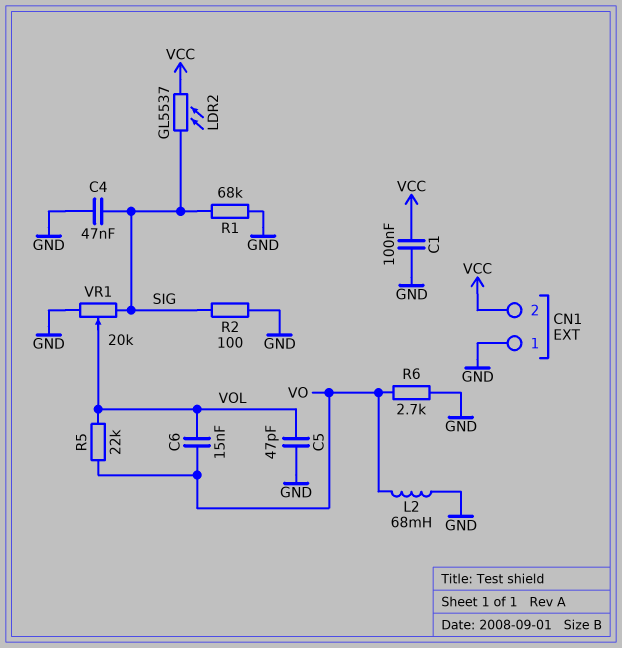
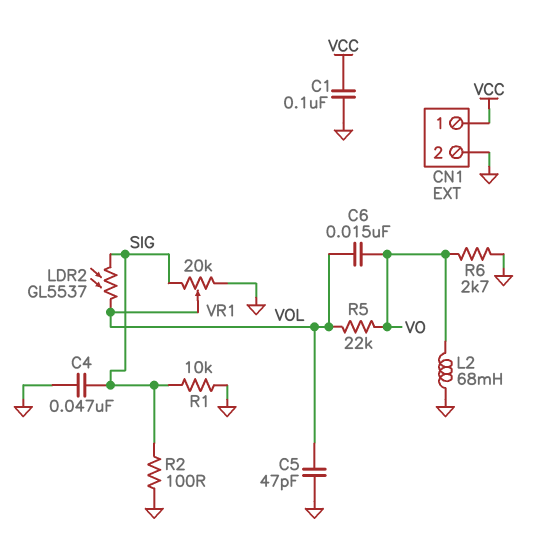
CN1 pin 1: GND -> VCC
CN1 pin 2: VCC -> GND
LDR2: GL5537 (SIG, VCC) -> GL5537 (SIG, VOL)
R1: 68k (GND, SIG) -> 10k (GND, SIG)

